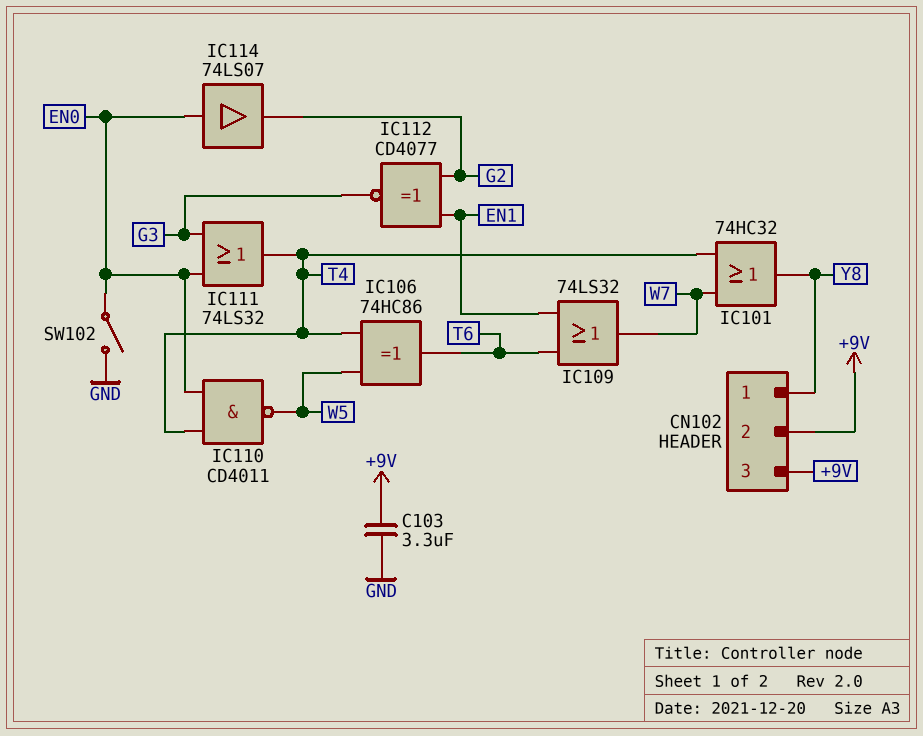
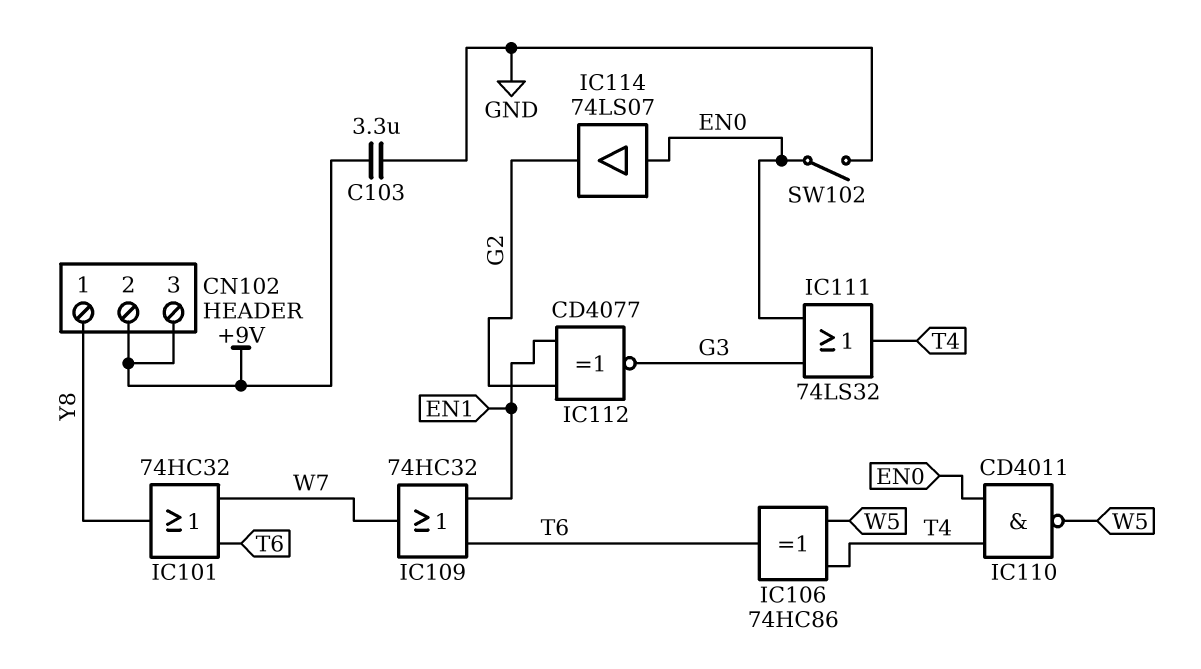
IC101: OR 74HC32 (in T4, in W7, out Y8) -> OR 74HC32 (in T6, in W7, out Y8)
IC109: OR 74LS32 (in EN1, in T6, out W7) -> OR 74HC32 (in EN1, in T6, out W7)

